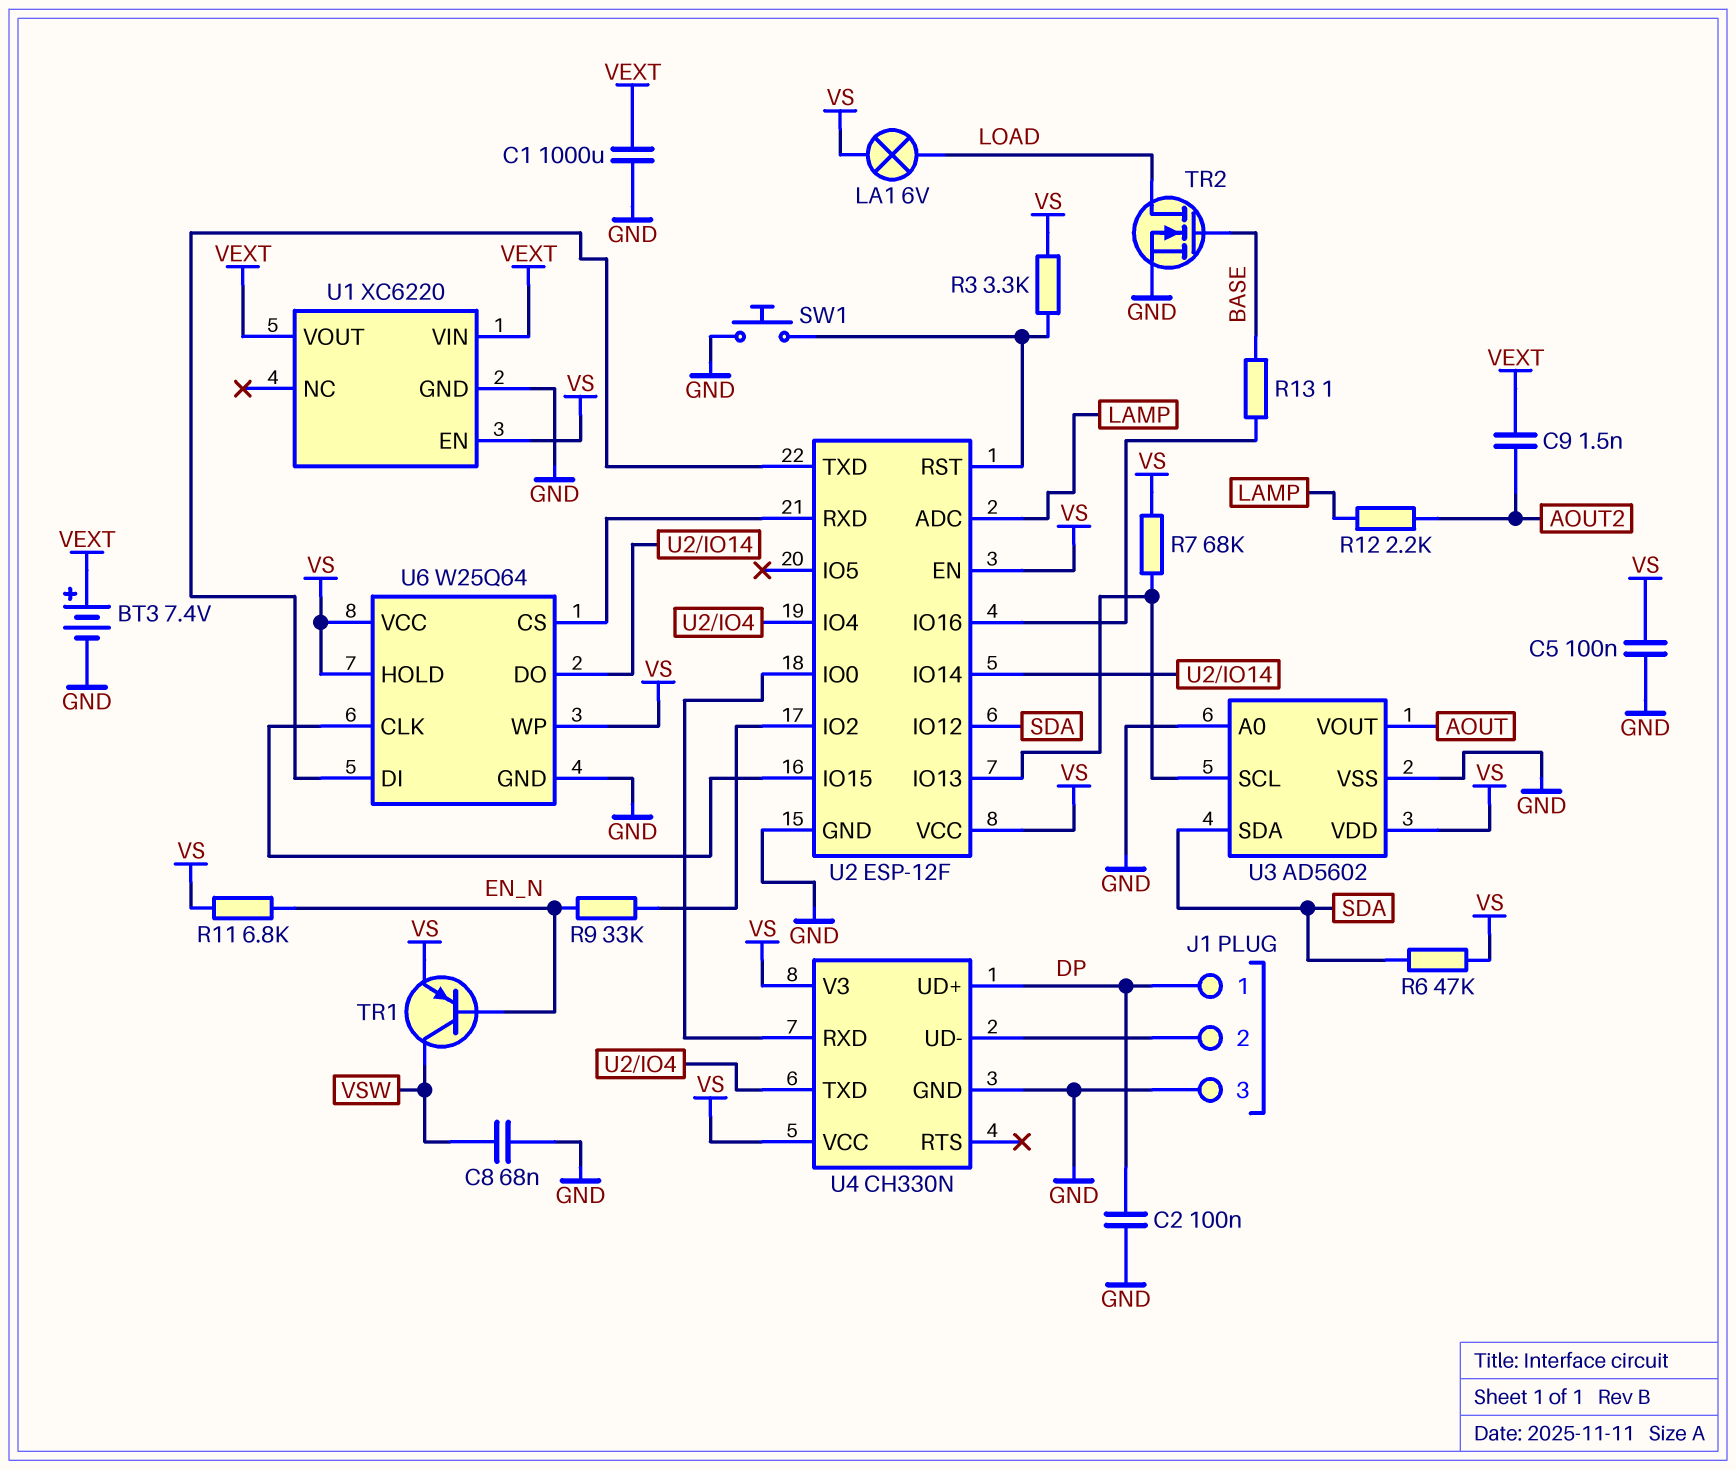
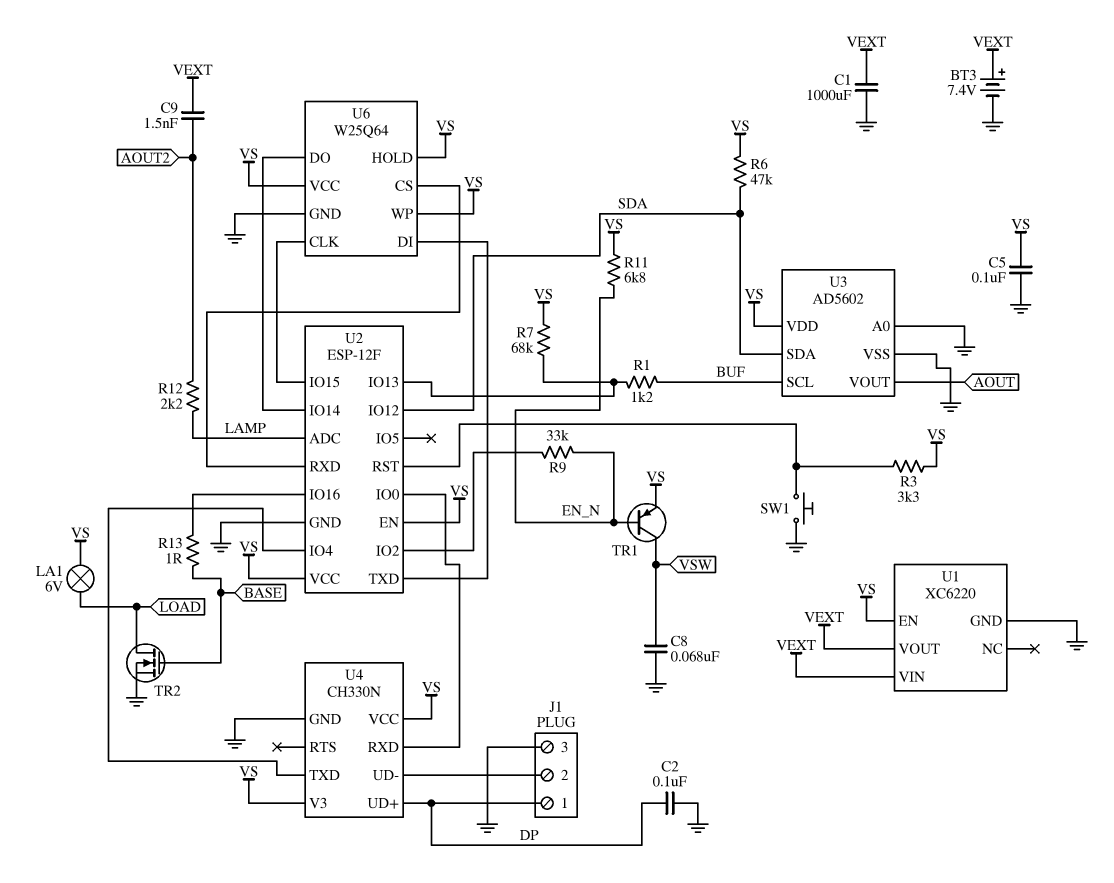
R1: none -> 1.2k (BUF, U2/IO13)
U3 pin SCL: U2/IO13 -> BUF

